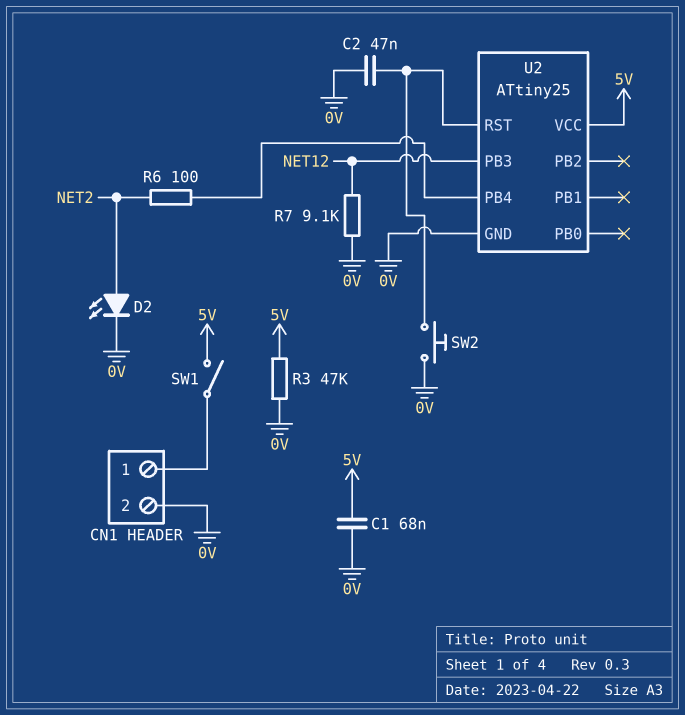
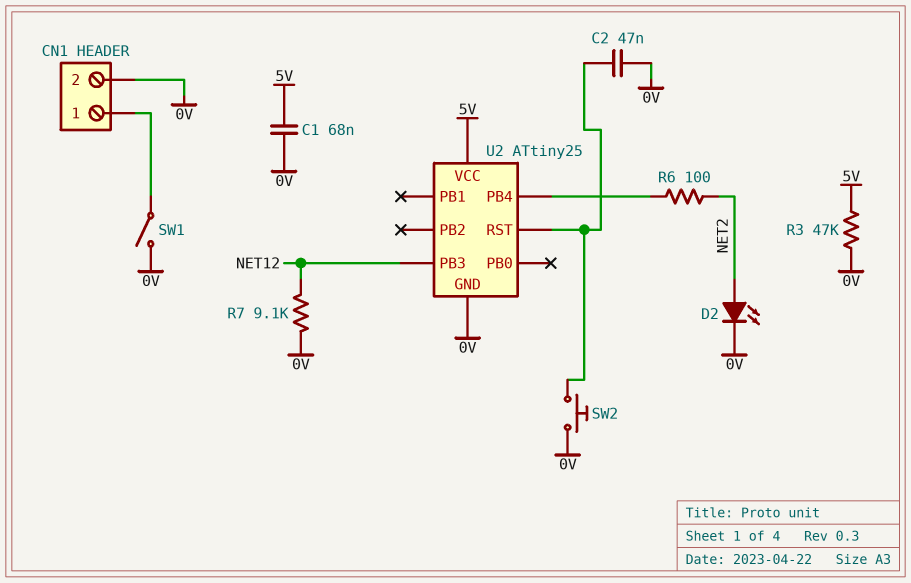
SW1: switch (5V, CN1/1) -> switch (0V, CN1/1)

